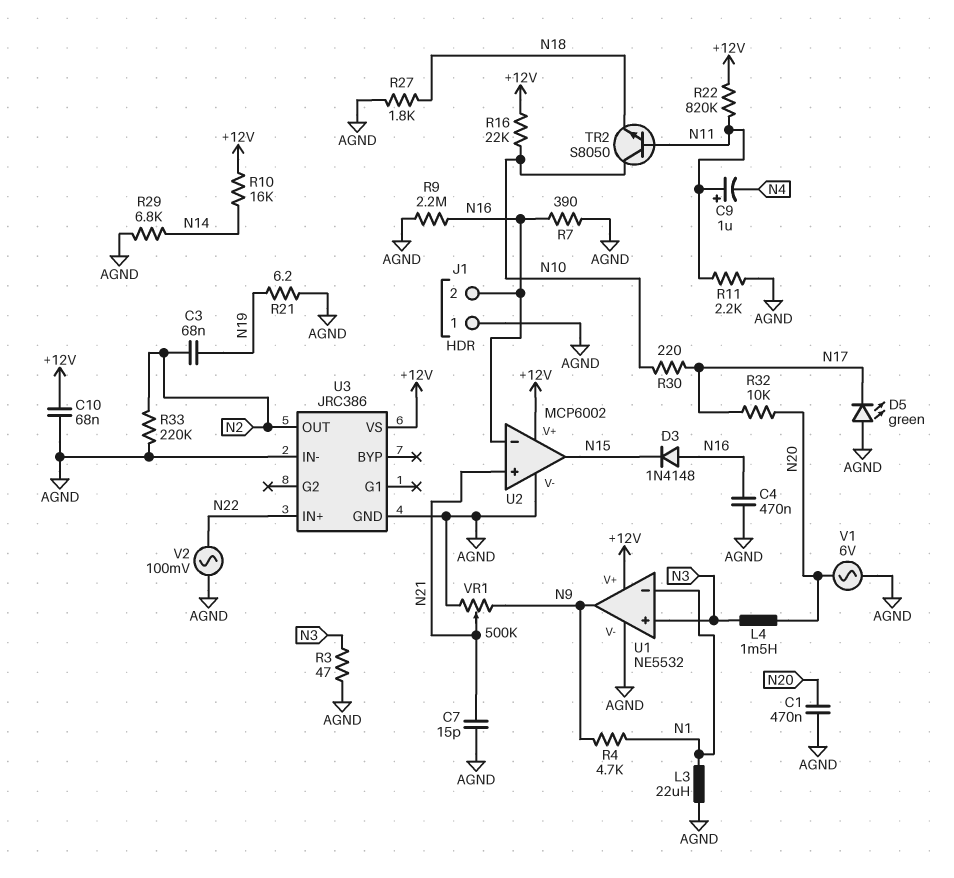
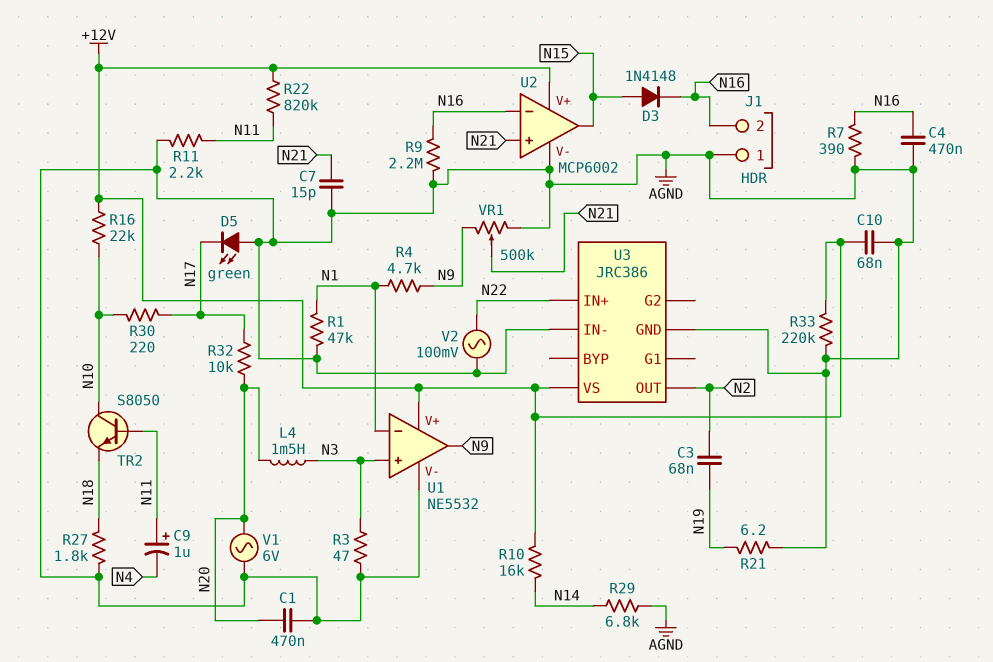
D3: diode 1N4148 (A N16, K N15) -> diode 1N4148 (A N15, K N16)
L3: 22uH (AGND, N1) -> none
R1: none -> 47k (AGND, N1)
R33: 220k (AGND, N2) -> 220k (+12V, AGND)

